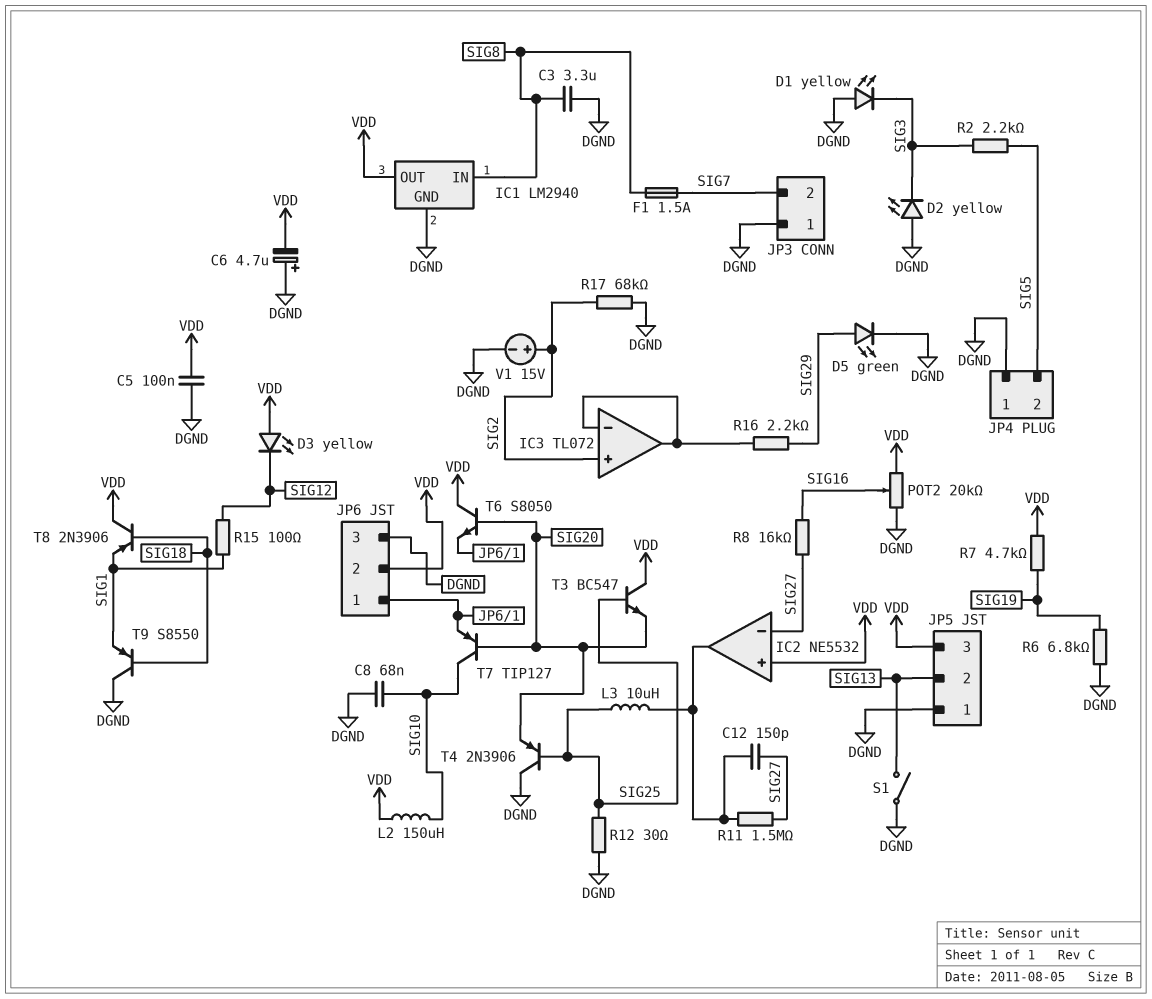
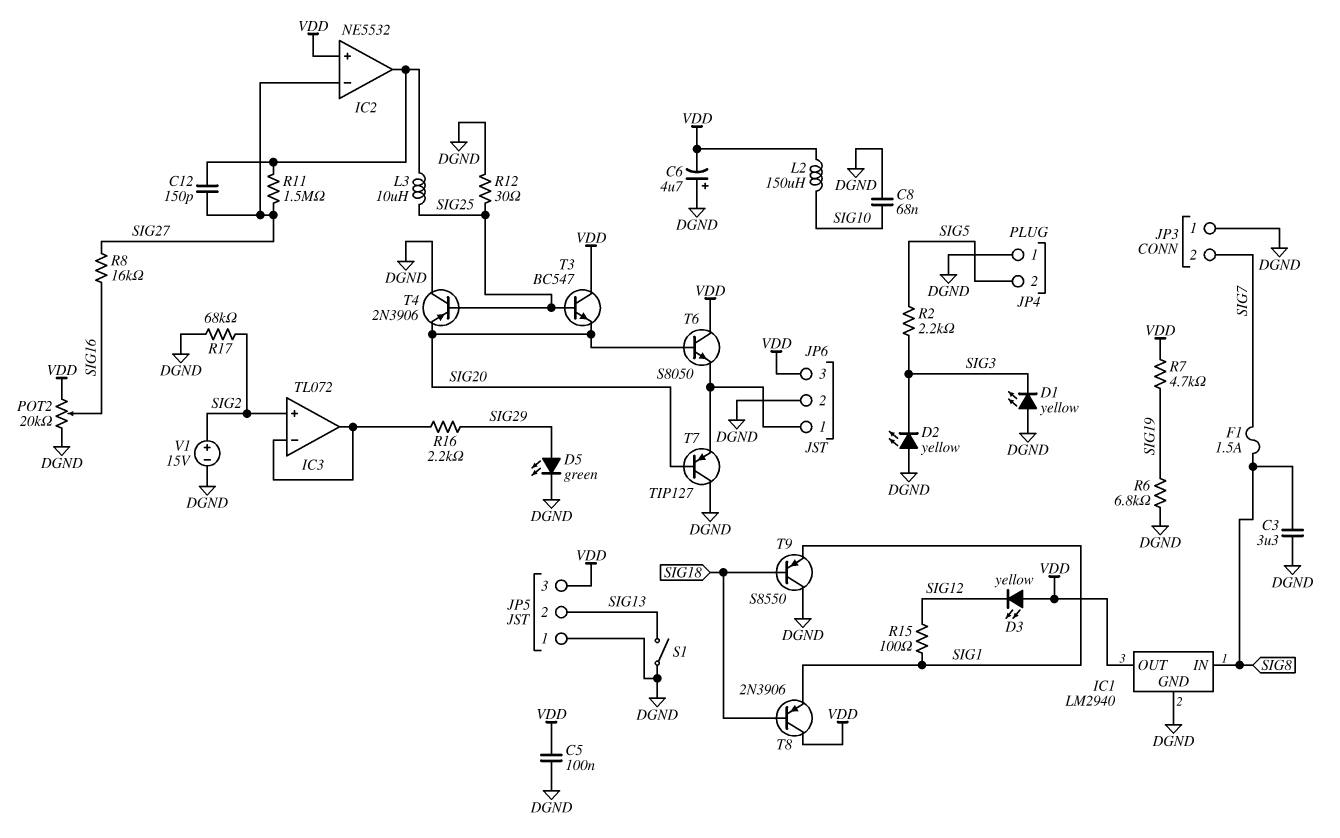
JP6 pin 2: VDD -> DGND
JP6 pin 3: DGND -> VDD
T7: PNP TIP127 (B SIG20, C SIG10, E JP6/1) -> PNP TIP127 (B SIG20, C DGND, E JP6/1)

